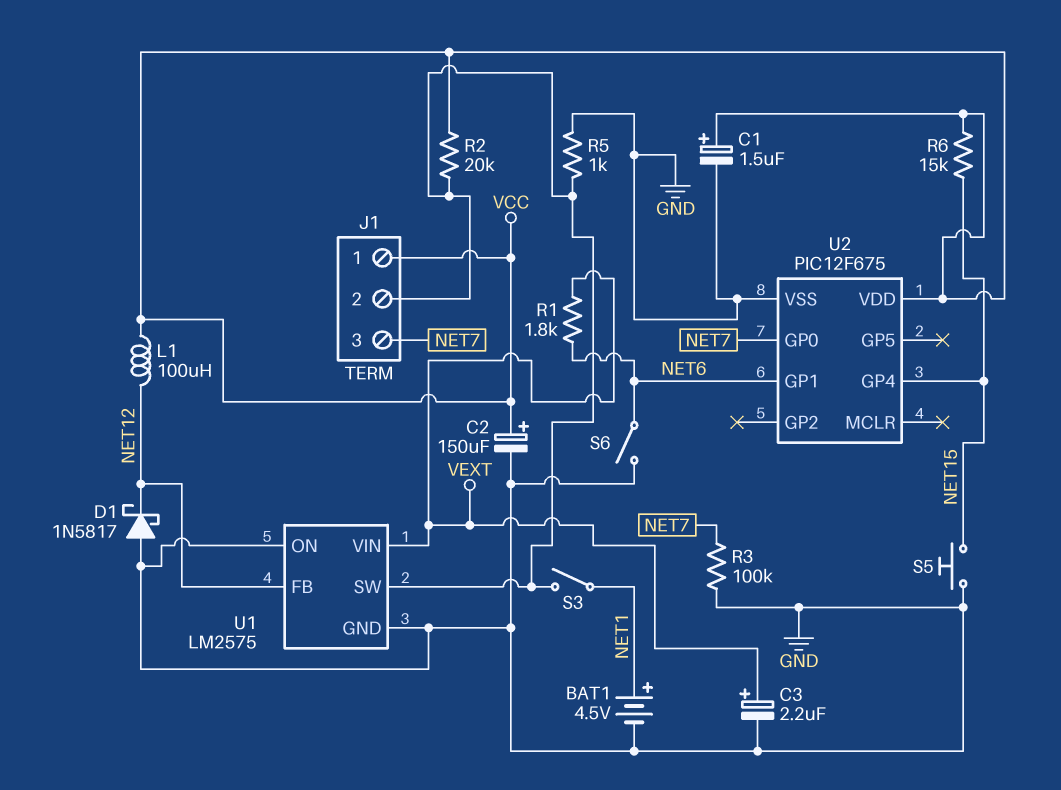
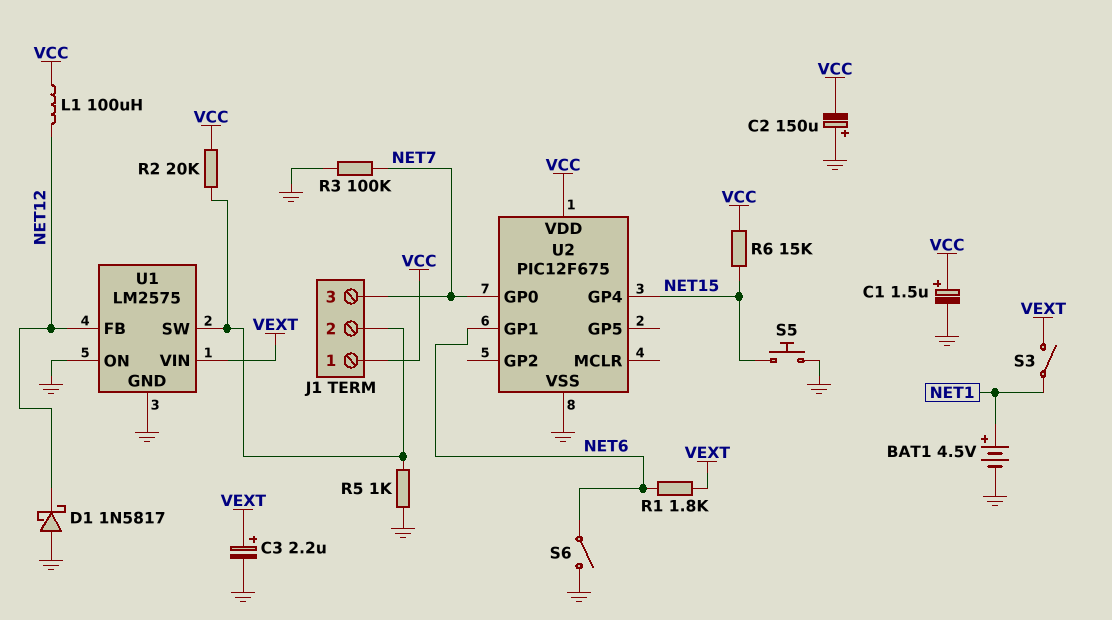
C2: 150uF (plus VCC, minus GND) -> 150uF (plus GND, minus VCC)
S3: switch (J1/2, NET1) -> switch (NET1, VEXT)

